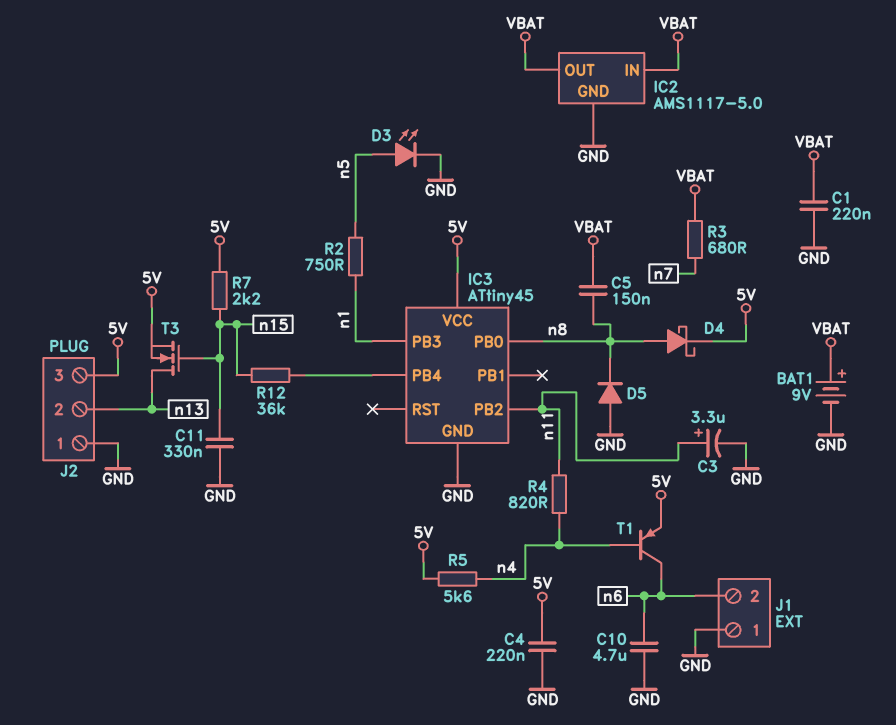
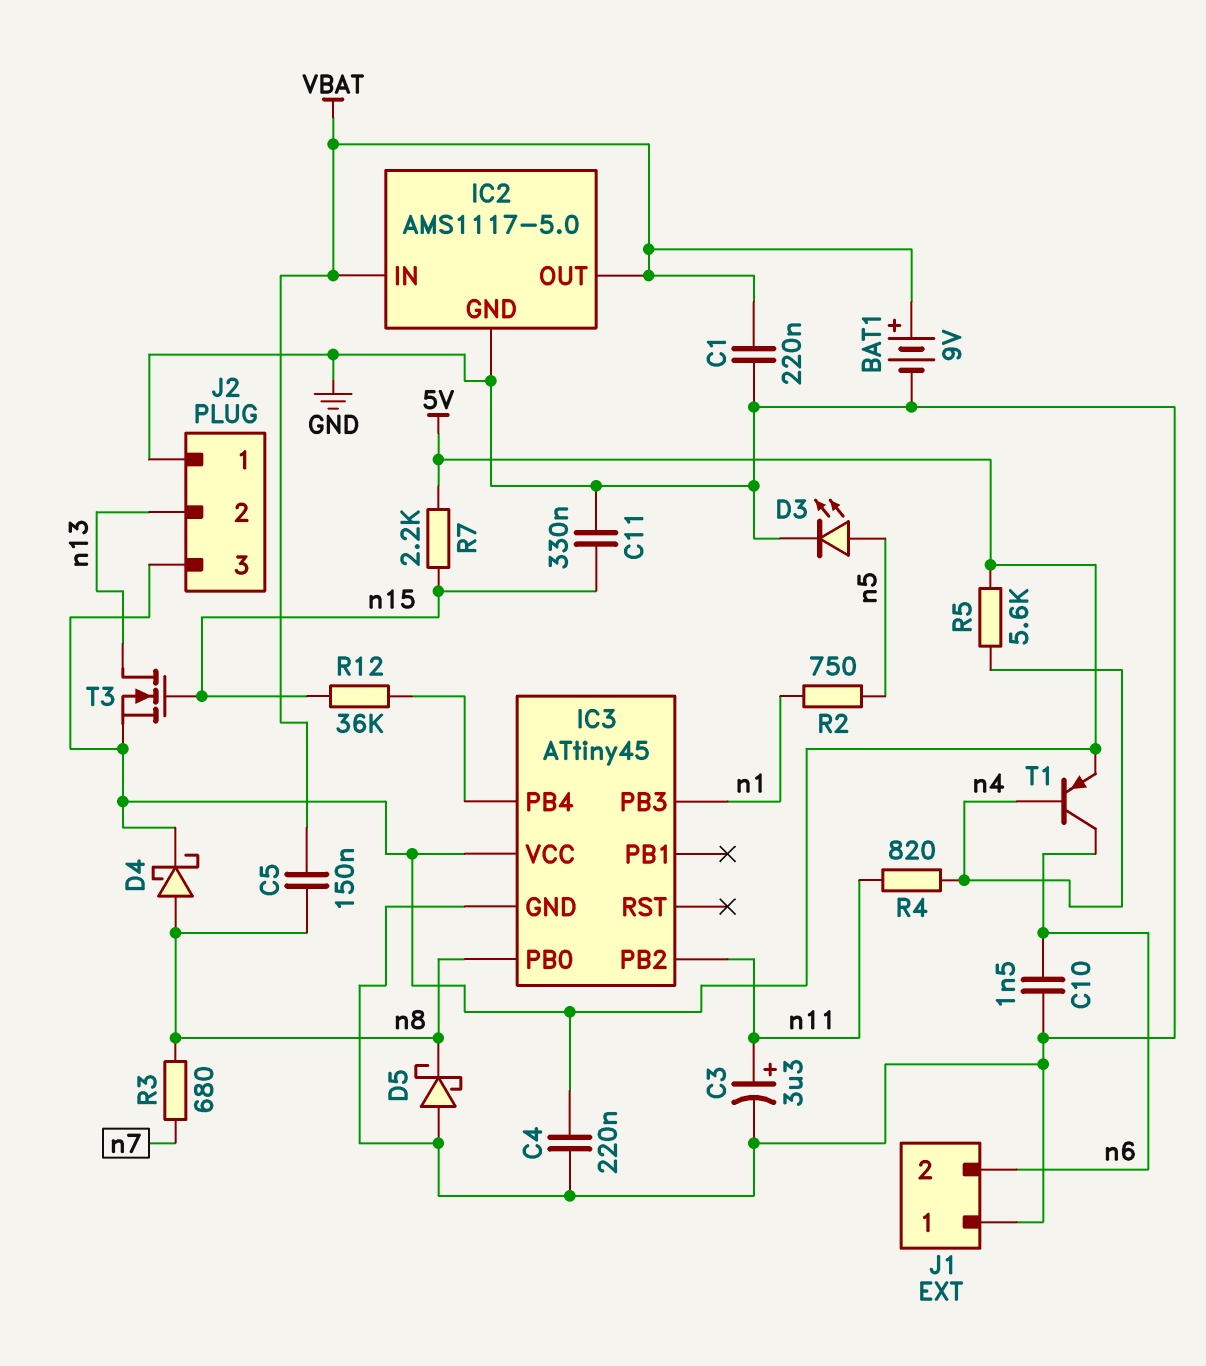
C10: 4.7uF (GND, n6) -> 1.5nF (GND, n6)
D5: diode (A GND, K n8) -> schottky (A GND, K n8)
R3: 680 (VBAT, n7) -> 680 (n7, n8)

